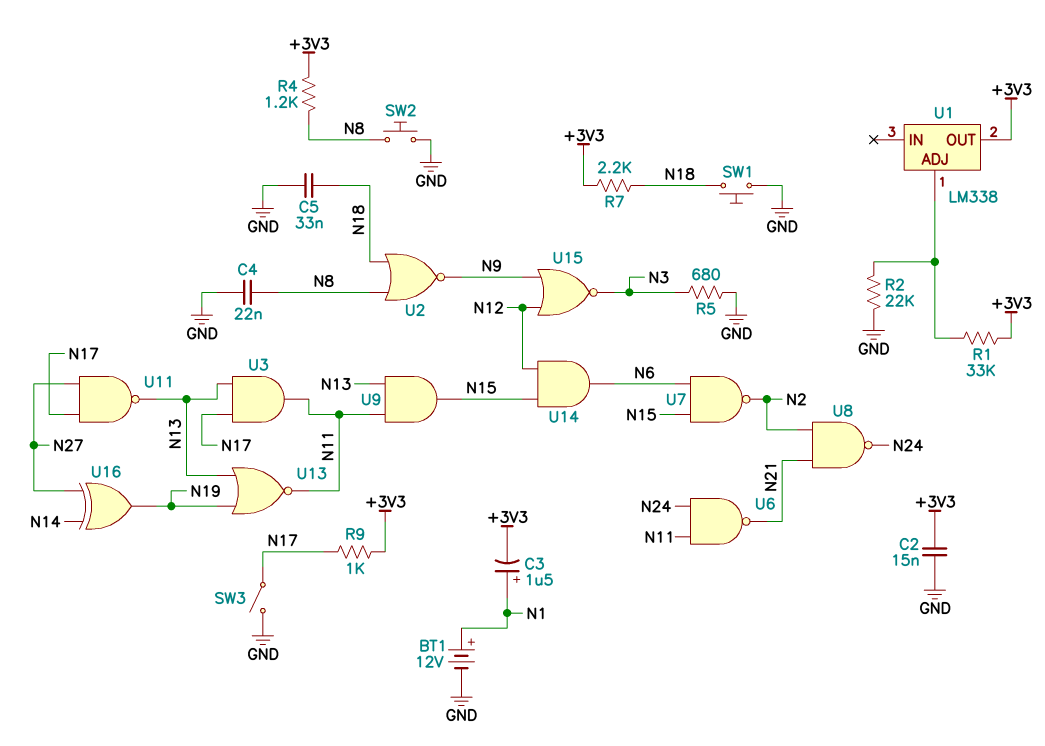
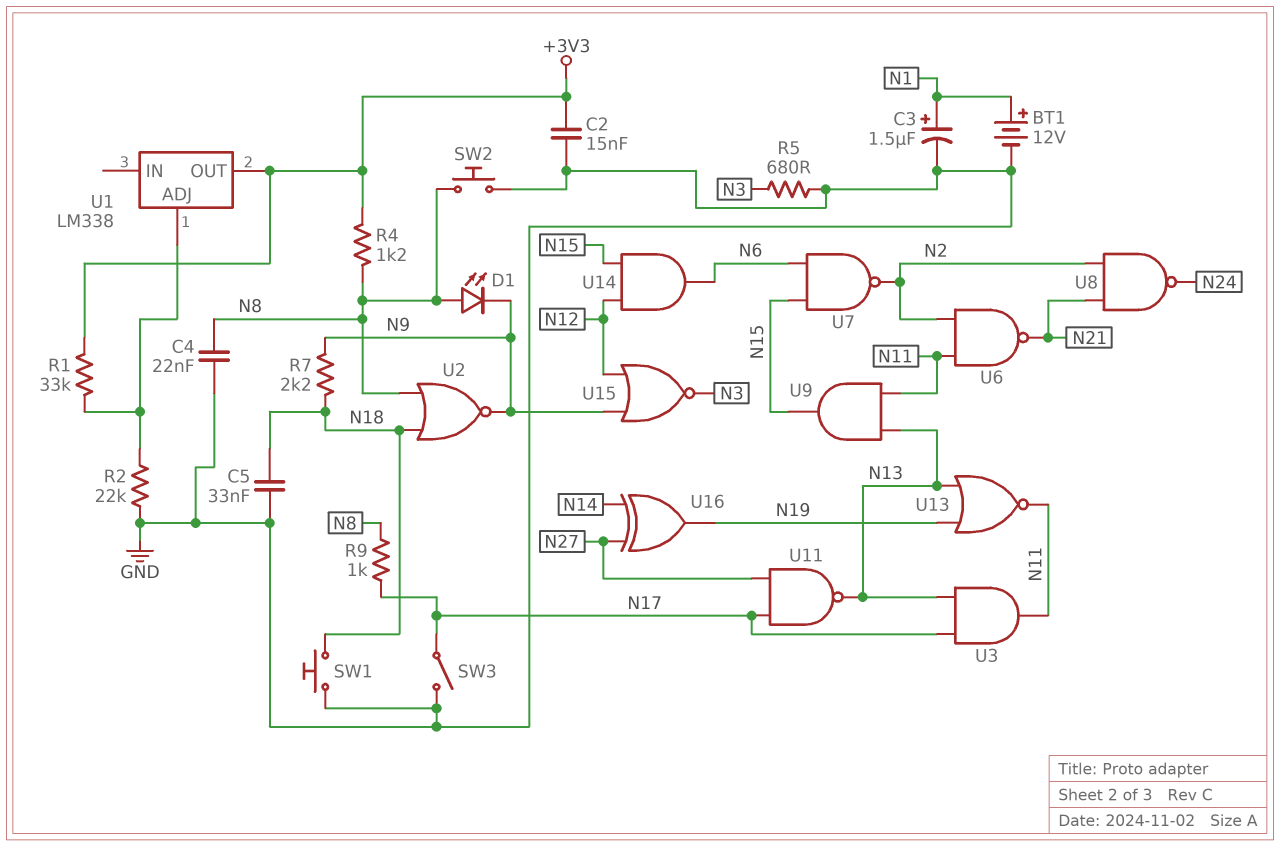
C3: 1.5uF (plus N1, minus +3V3) -> 1.5uF (plus N1, minus GND)
D1: none -> LED (A N8, K N9)
R7: 2.2k (+3V3, N18) -> 2.2k (N9, N18)
R9: 1k (+3V3, N17) -> 1k (N8, N17)
U6: NAND (in N11, in N24, out N21) -> NAND (in N2, in N11, out N21)

